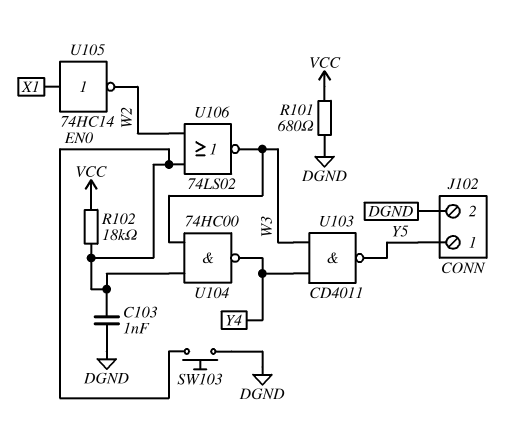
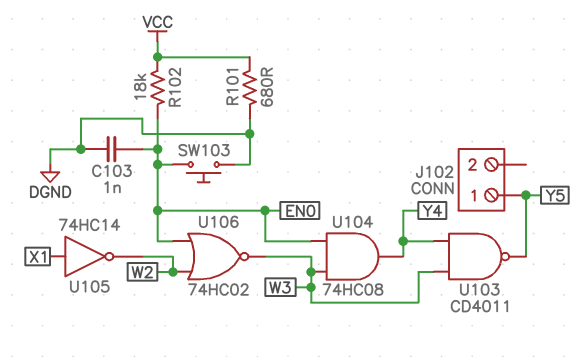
J102 pin 2: DGND -> none
U104: NAND 74HC00 (in EN0, in W3, out Y4) -> AND 74HC08 (in EN0, in W3, out Y4)
U106: NOR 74LS02 (in EN0, in W2, out W3) -> NOR 74HC02 (in EN0, in W2, out W3)

